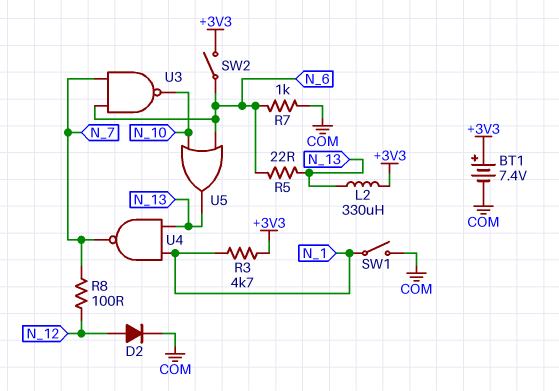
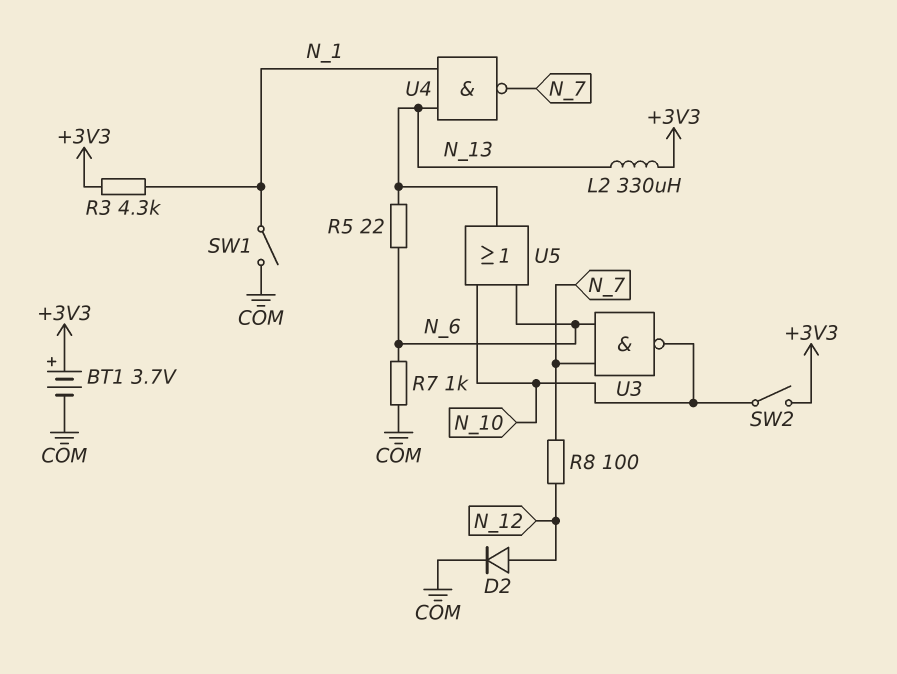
BT1: 7.4V (plus +3V3, minus COM) -> 3.7V (plus +3V3, minus COM)
R3: 4.7k (+3V3, N_1) -> 4.3k (+3V3, N_1)
SW2: switch (+3V3, N_6) -> switch (+3V3, N_10)

